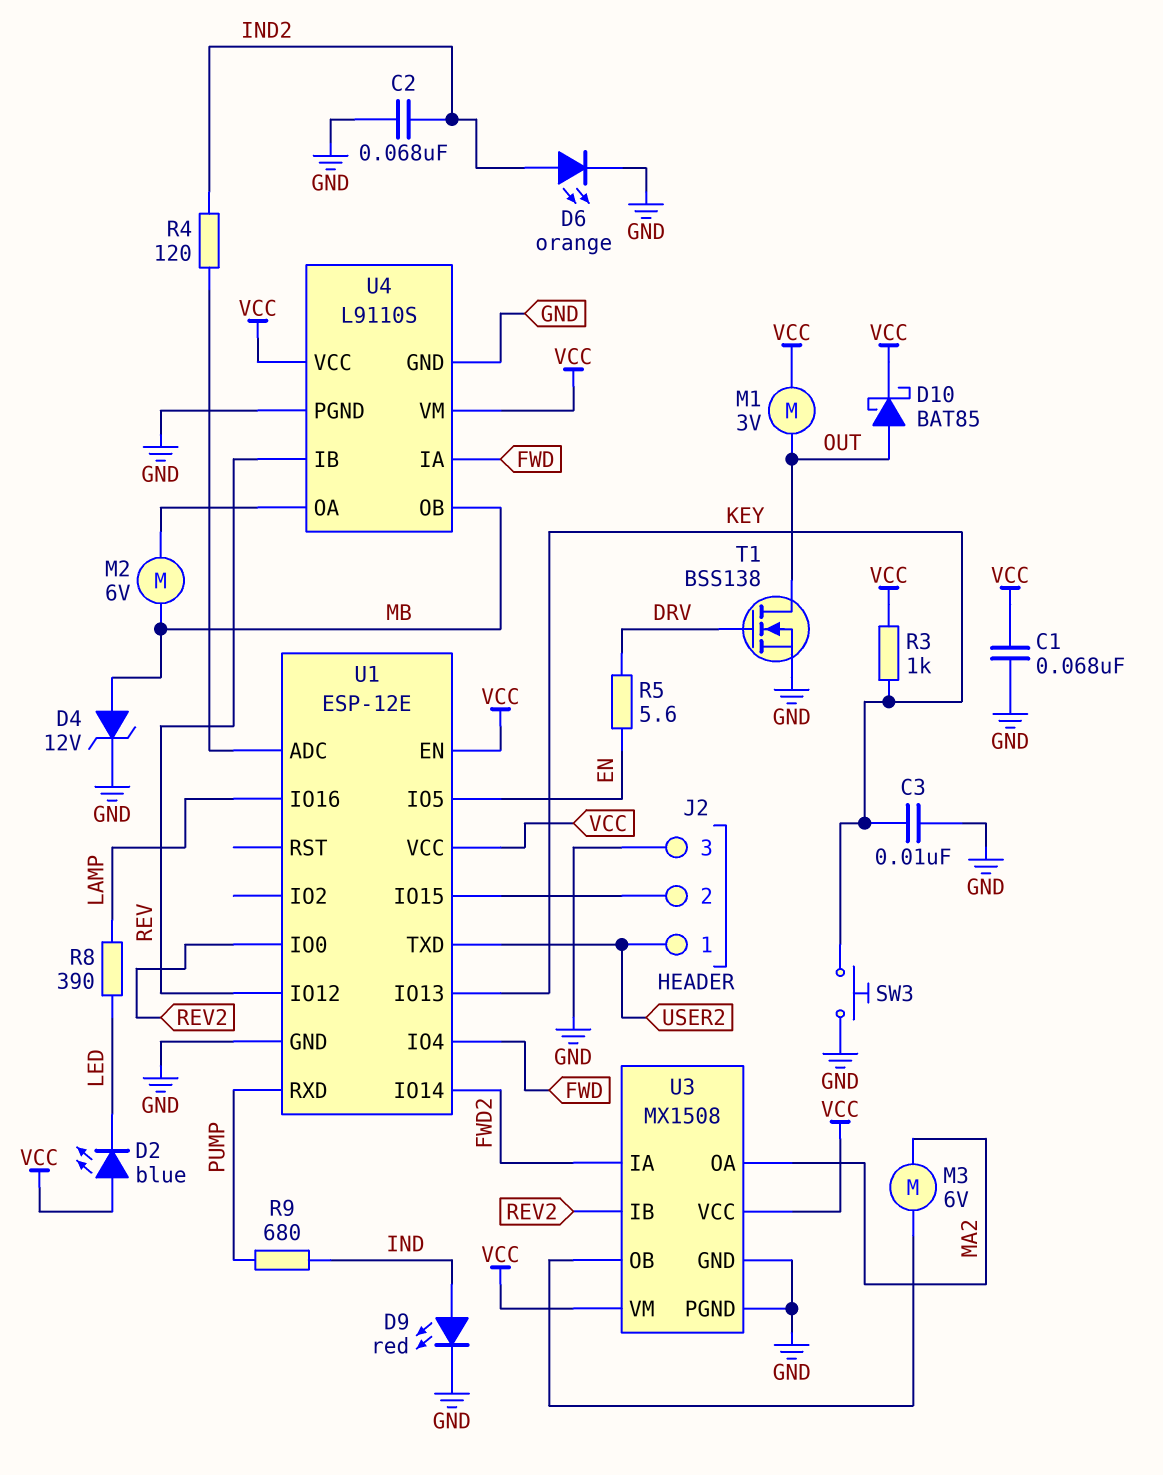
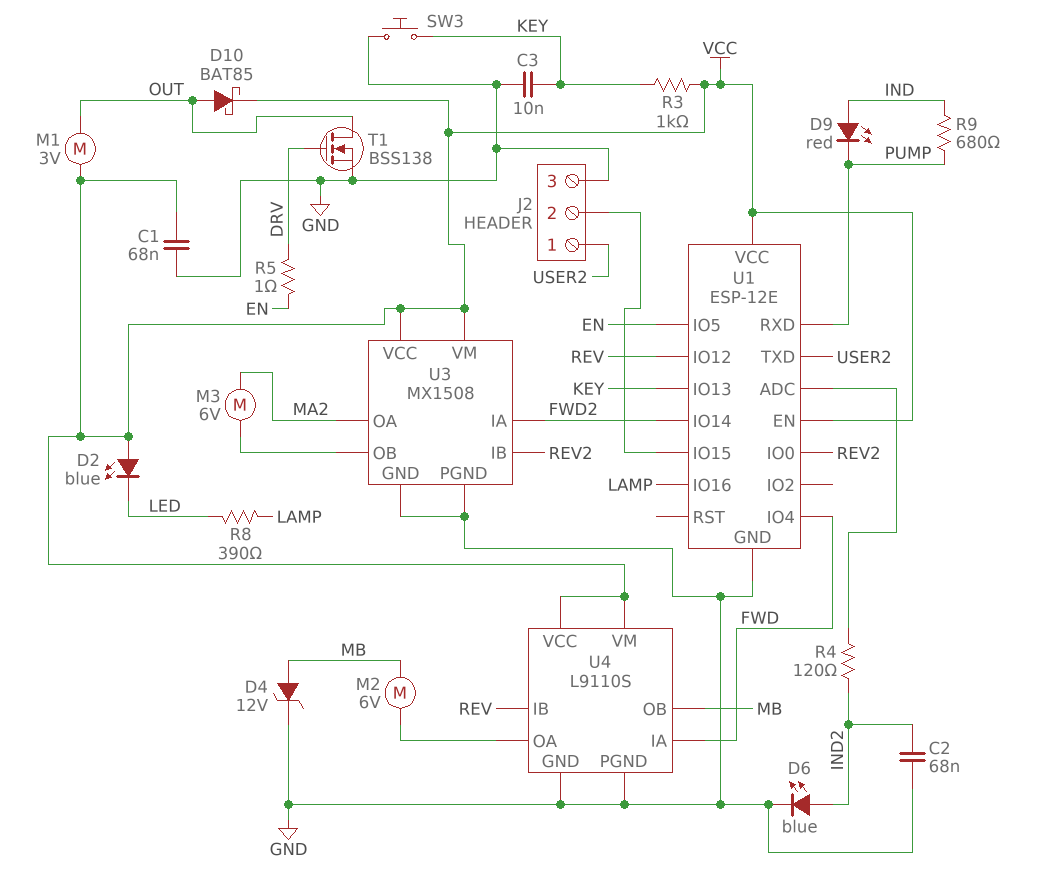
D6: LED orange (A IND2, K GND) -> LED blue (A IND2, K GND)
D9: LED red (A IND, K GND) -> LED red (A IND, K PUMP)
R5: 5.6 (DRV, EN) -> 1 (DRV, EN)

